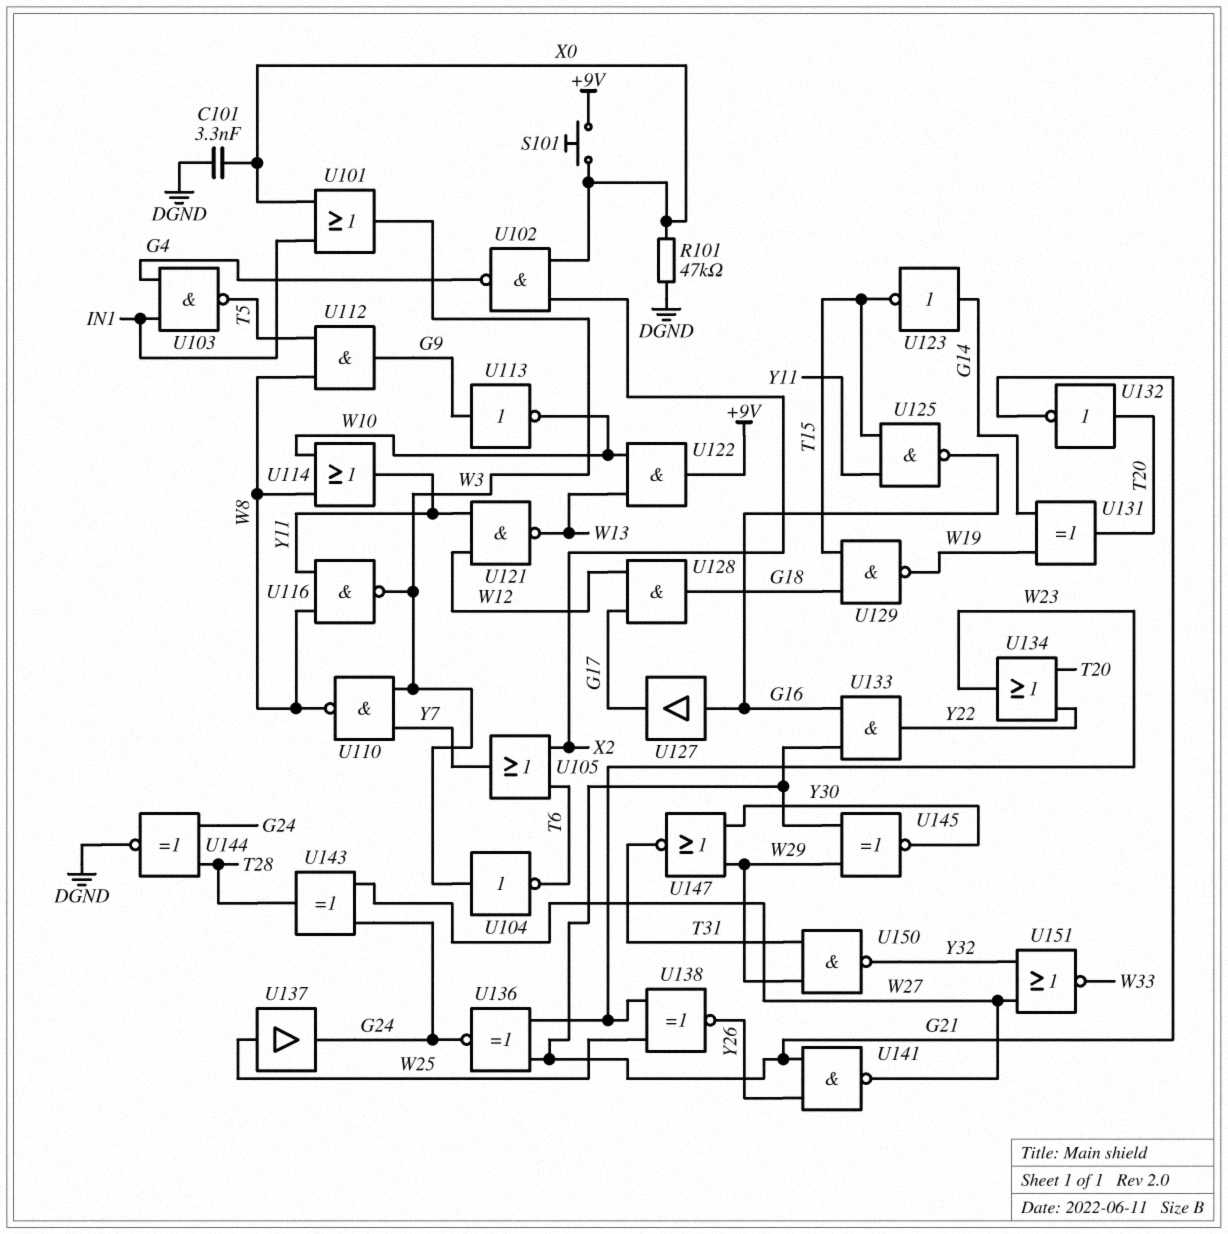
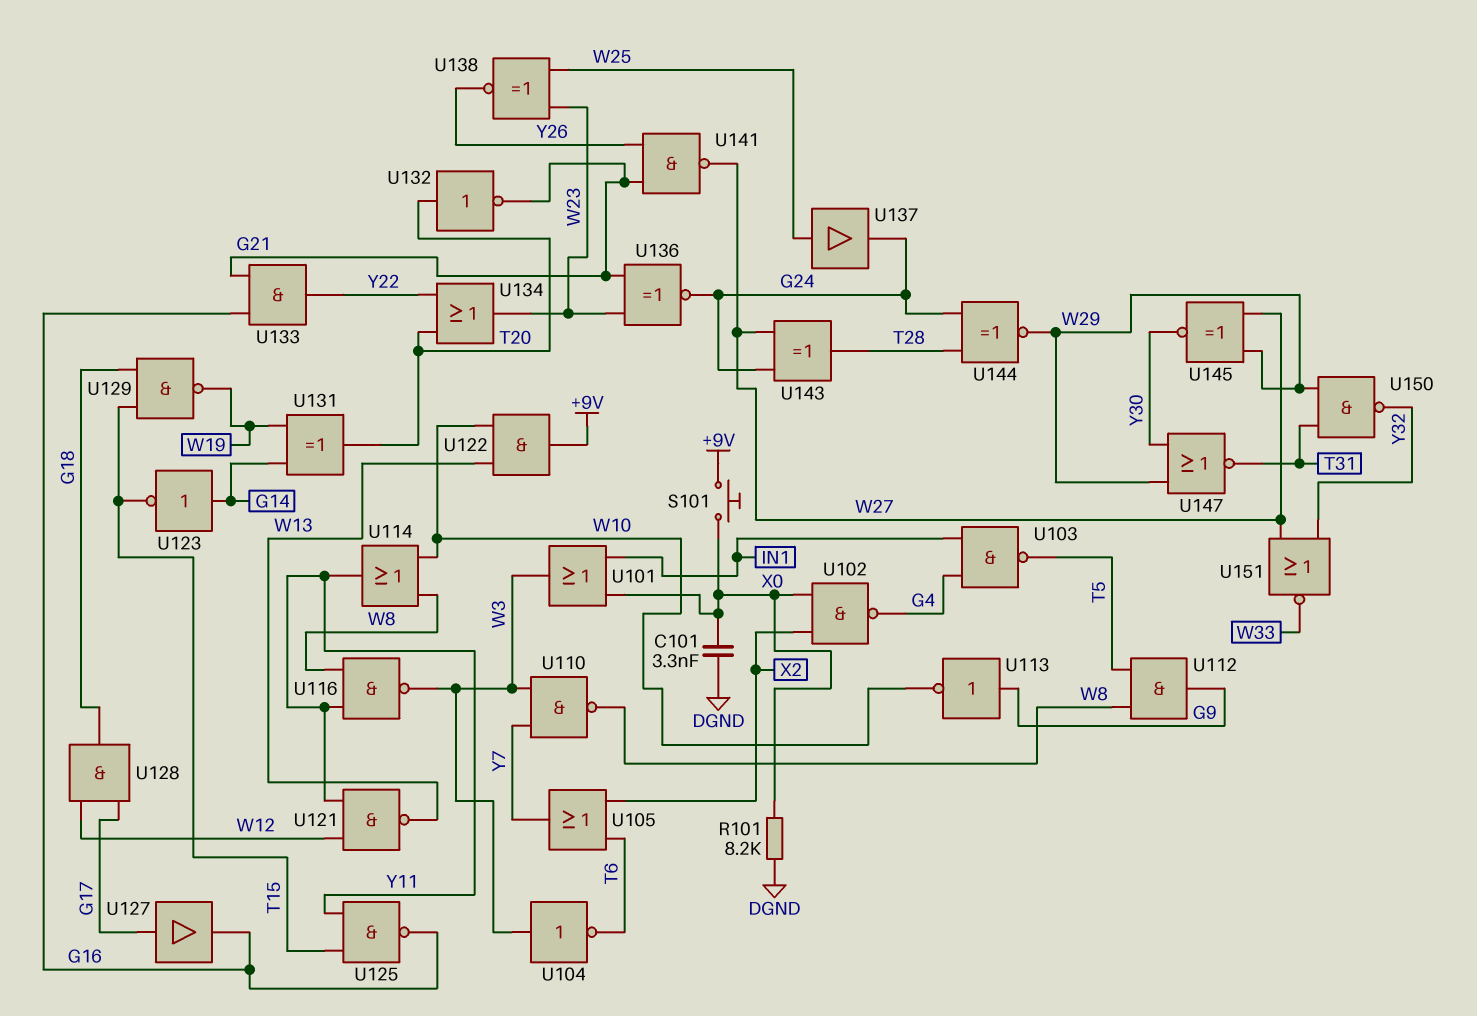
R101: 47k (DGND, X0) -> 8.2k (DGND, X0)
U127: buffer (in G16, out G17) -> buffer (in G17, out G16)
U144: XNOR (in G24, in T28, out DGND) -> XNOR (in G24, in T28, out W29)
U145: XNOR (in G21, in W29, out Y30) -> XNOR (in W27, in W29, out Y30)

